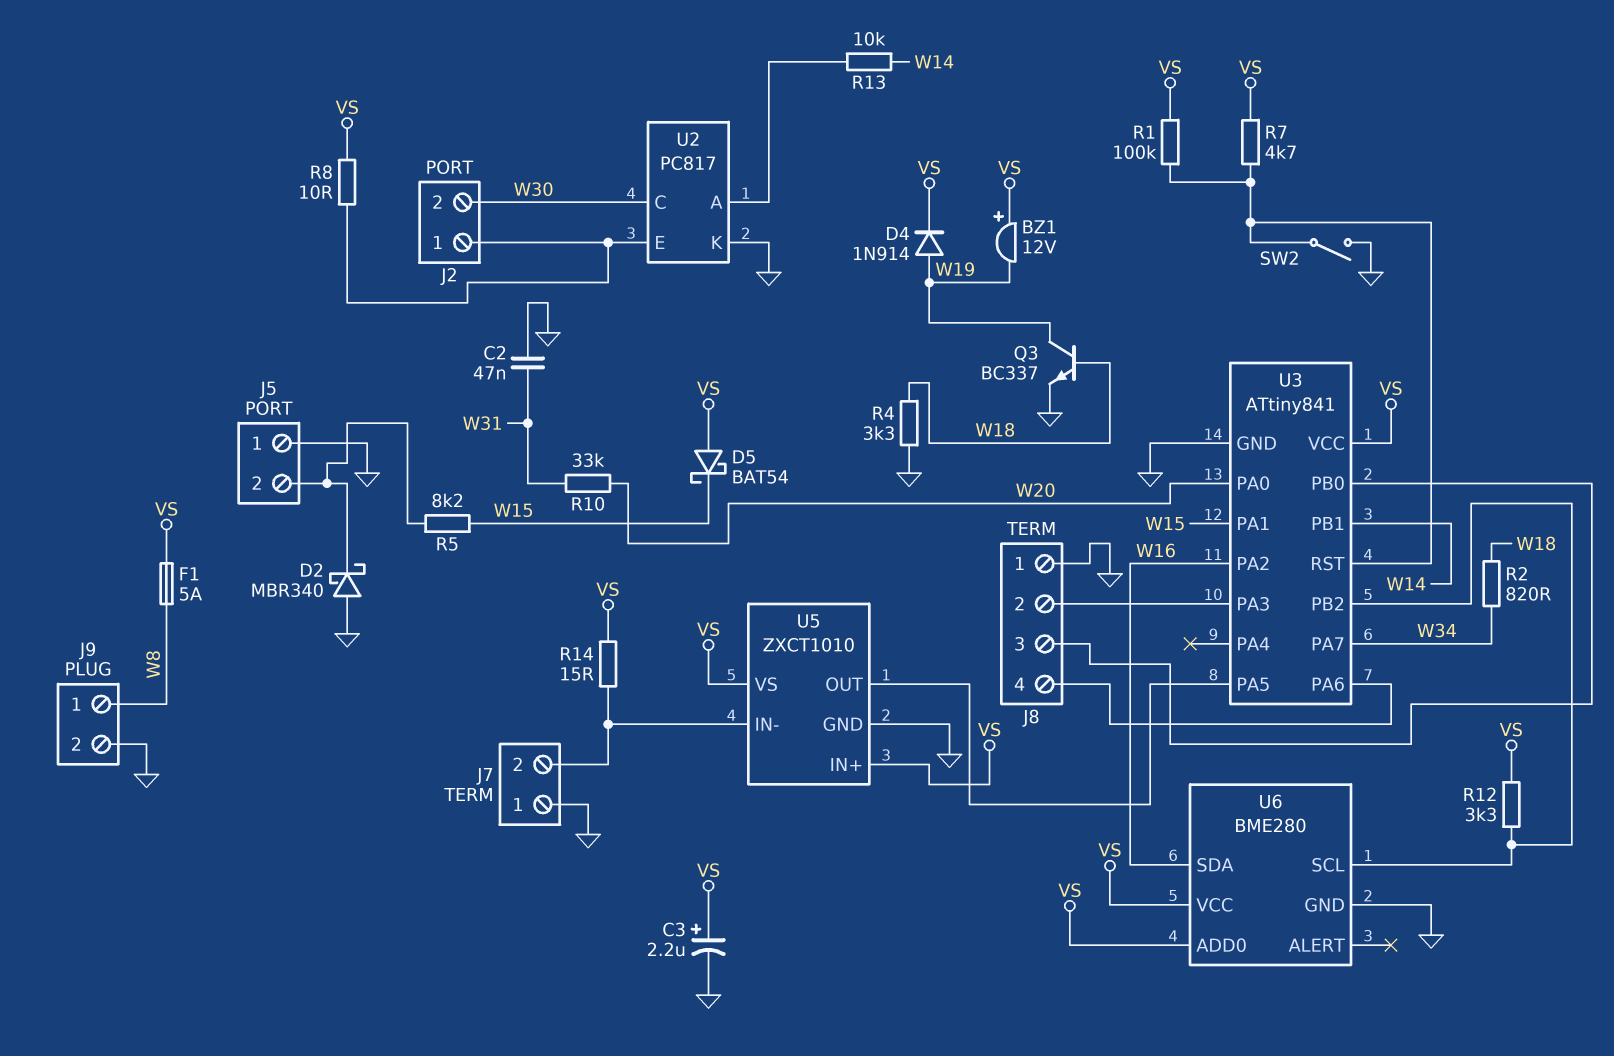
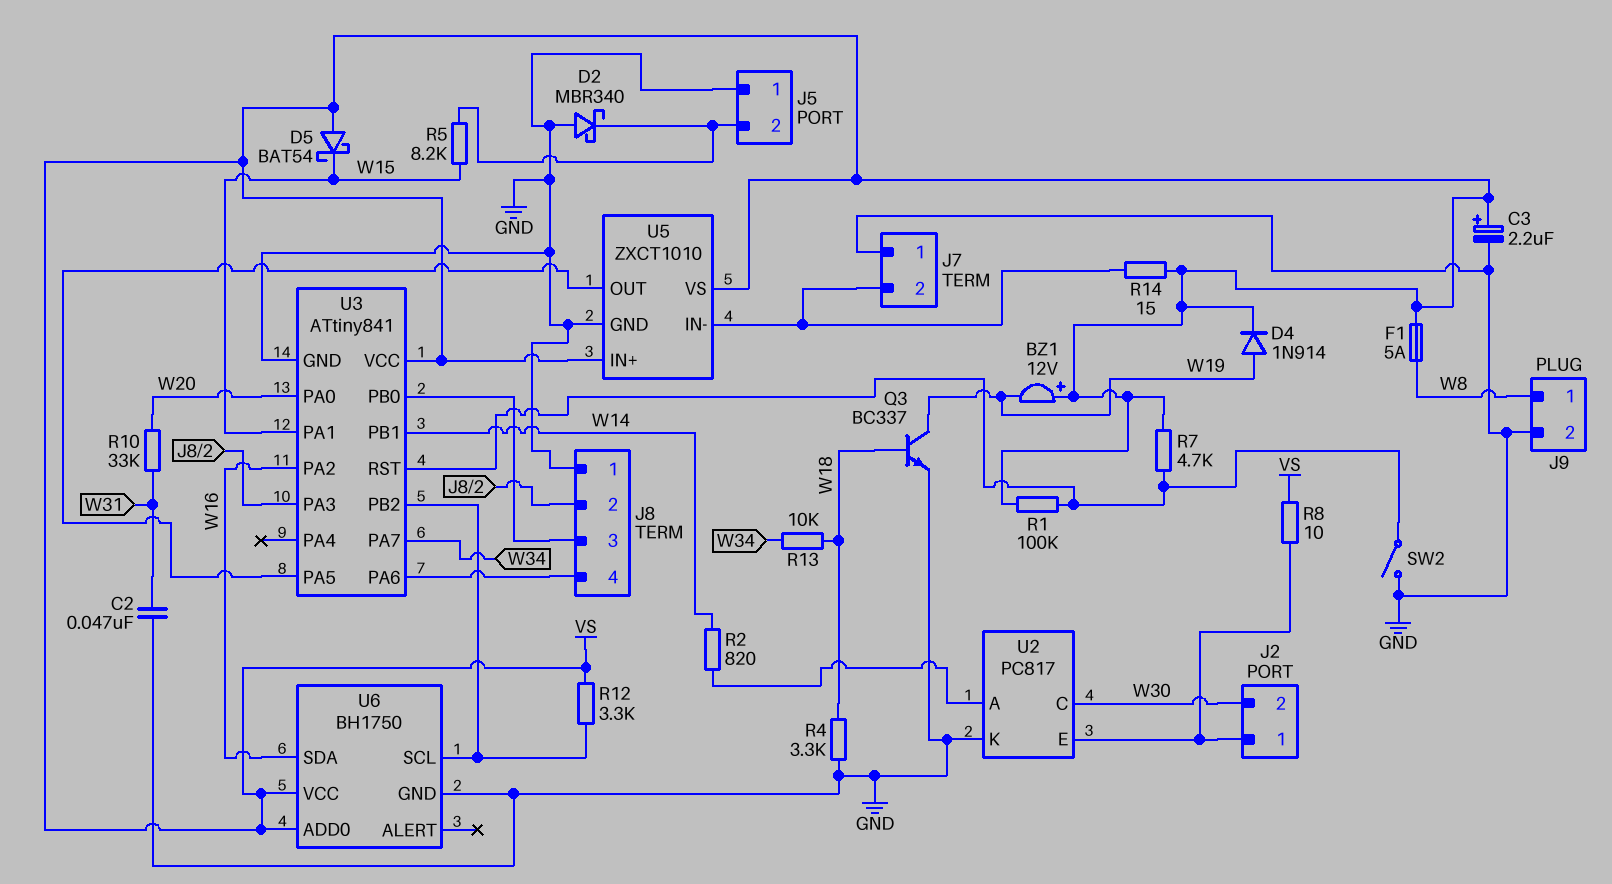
R2: 820 (W18, W34) -> 820 (U2/A, W14)
R13: 10k (U2/A, W14) -> 10k (W18, W34)
U6: BME280 -> BH1750

